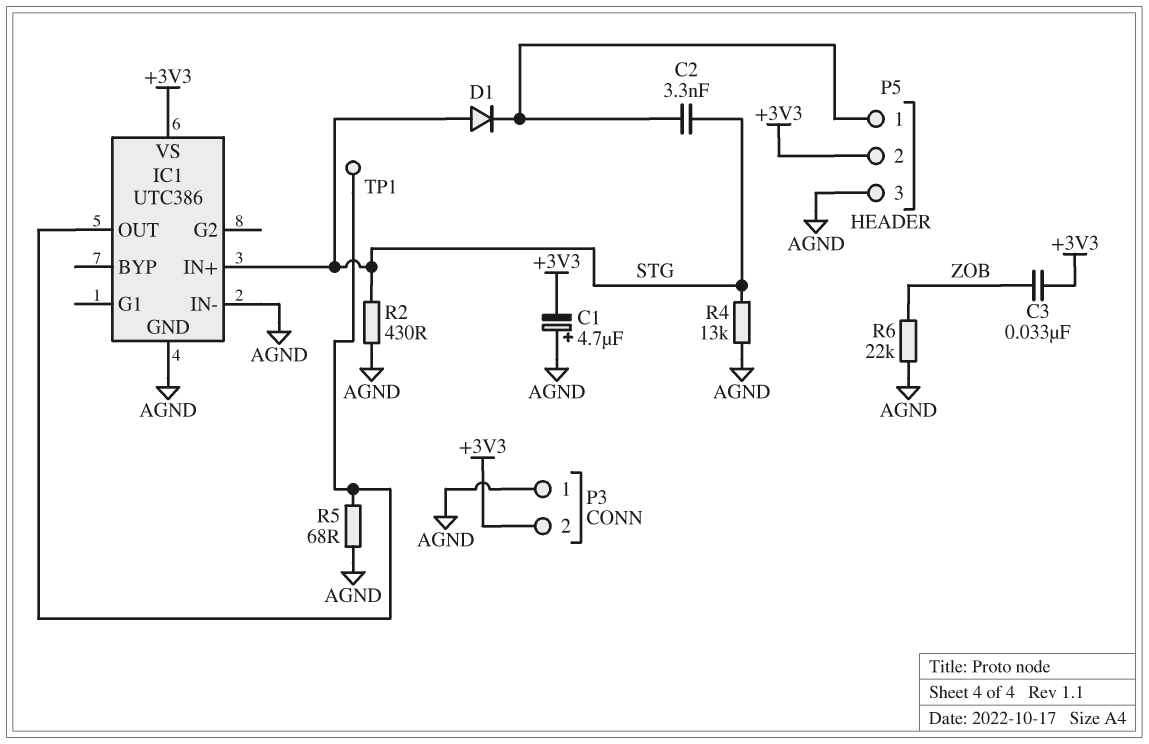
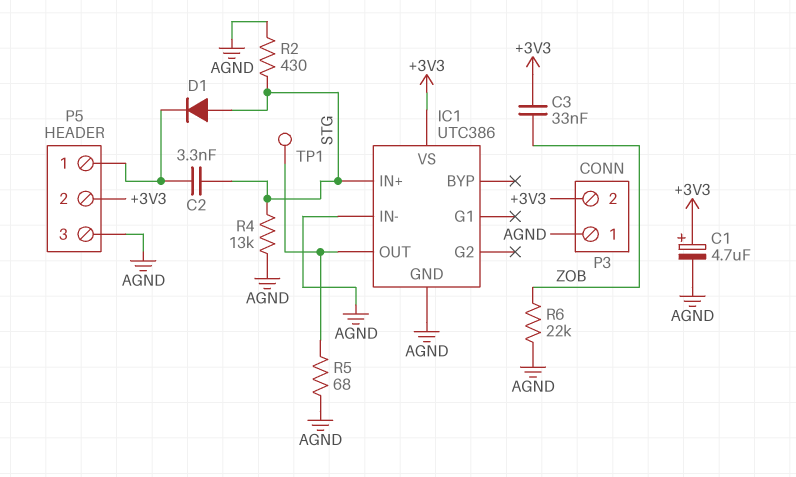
C1: 4.7uF (plus AGND, minus +3V3) -> 4.7uF (plus +3V3, minus AGND)

